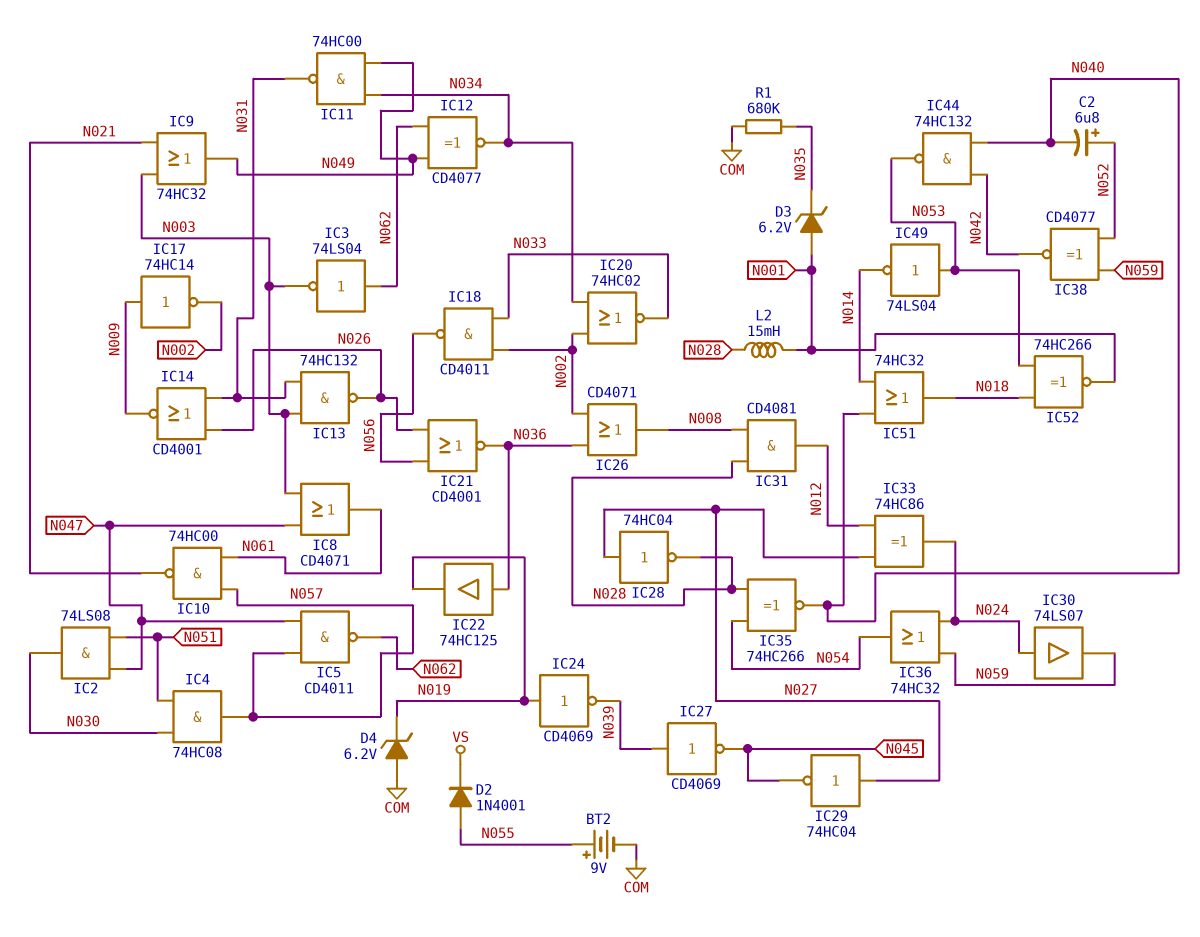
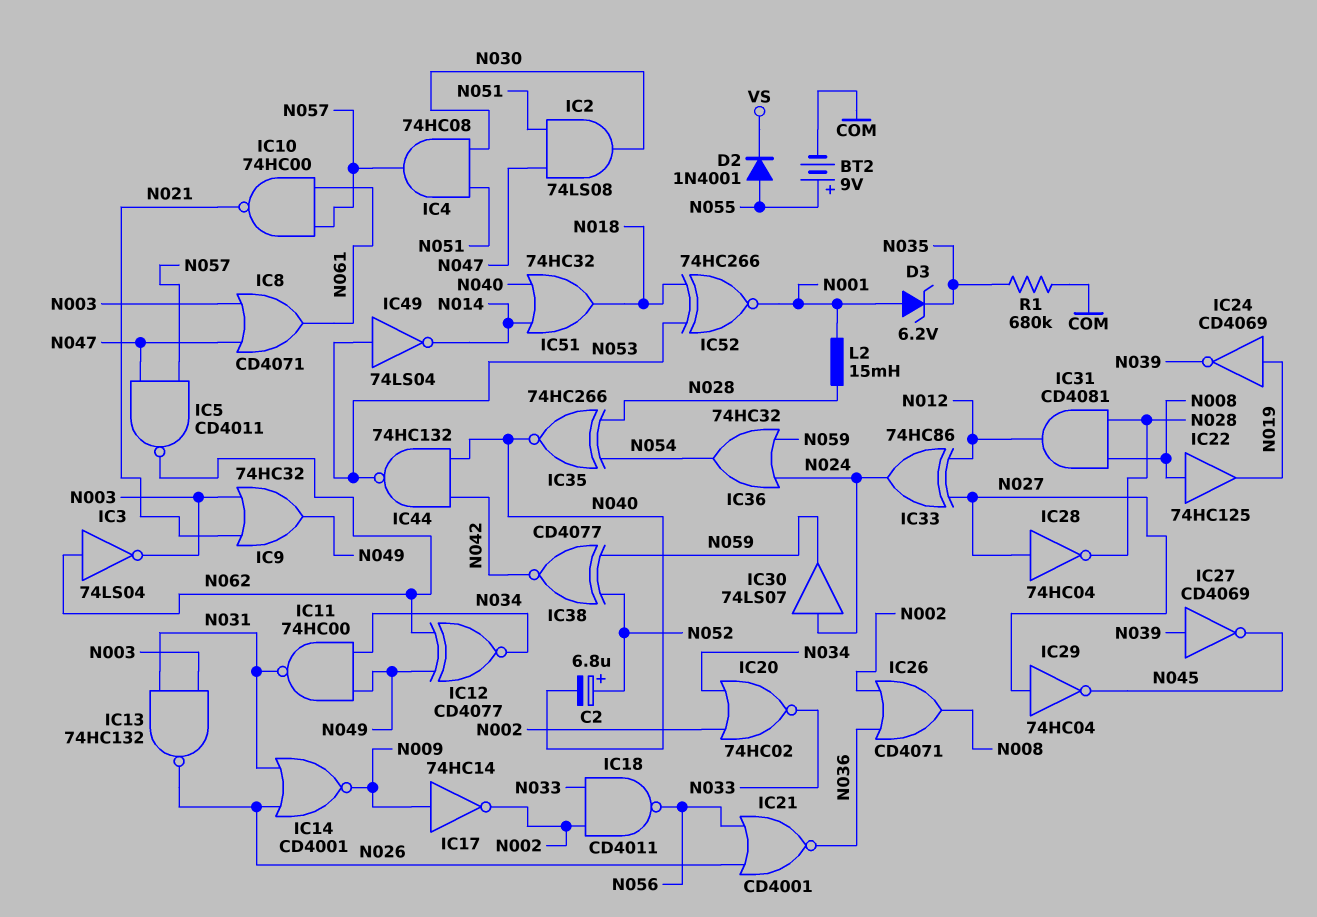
D4: zener 6.2V (A COM, K N019) -> none
IC22: buffer 74HC125 (in N036, out N019) -> buffer 74HC125 (in N008, out N019)

